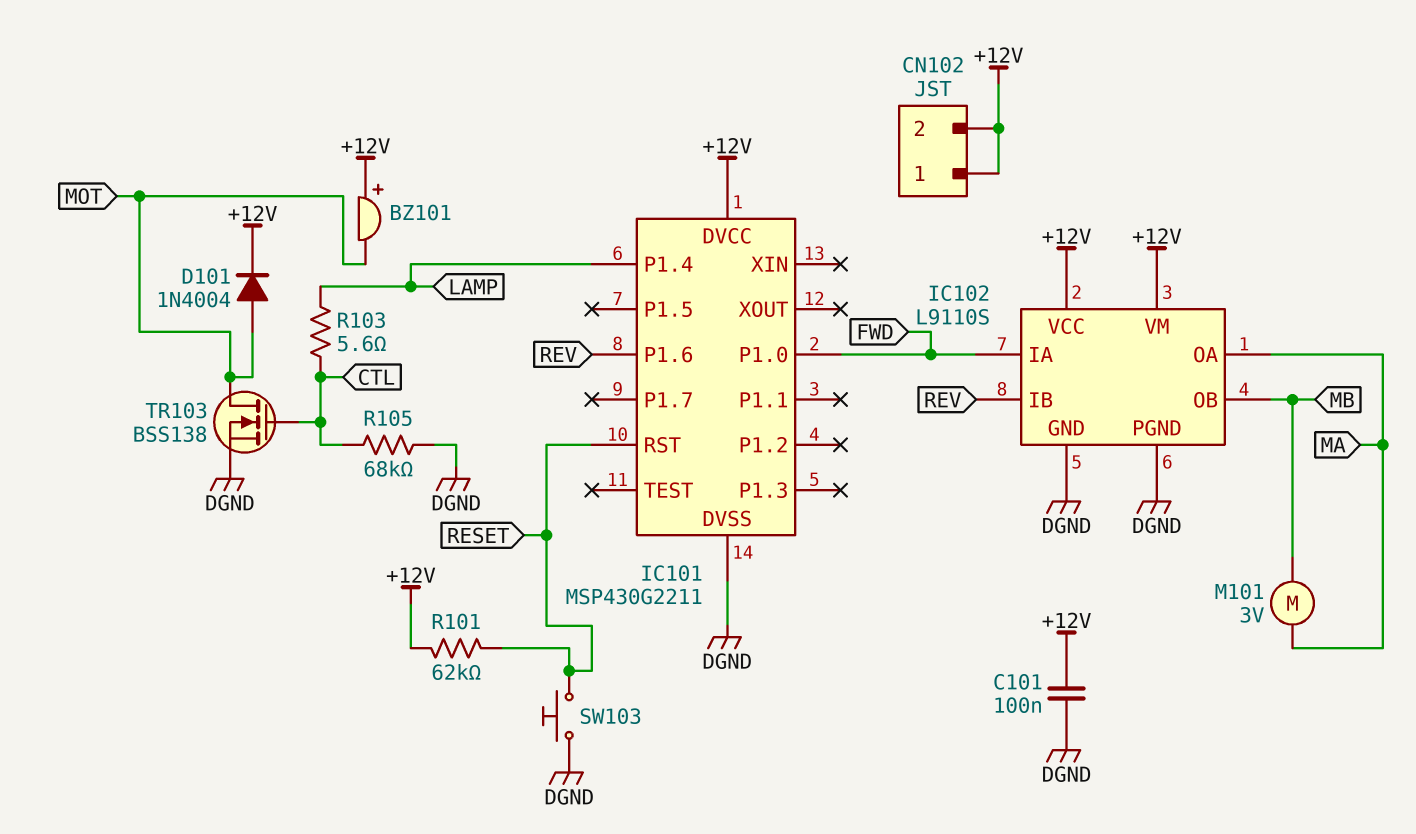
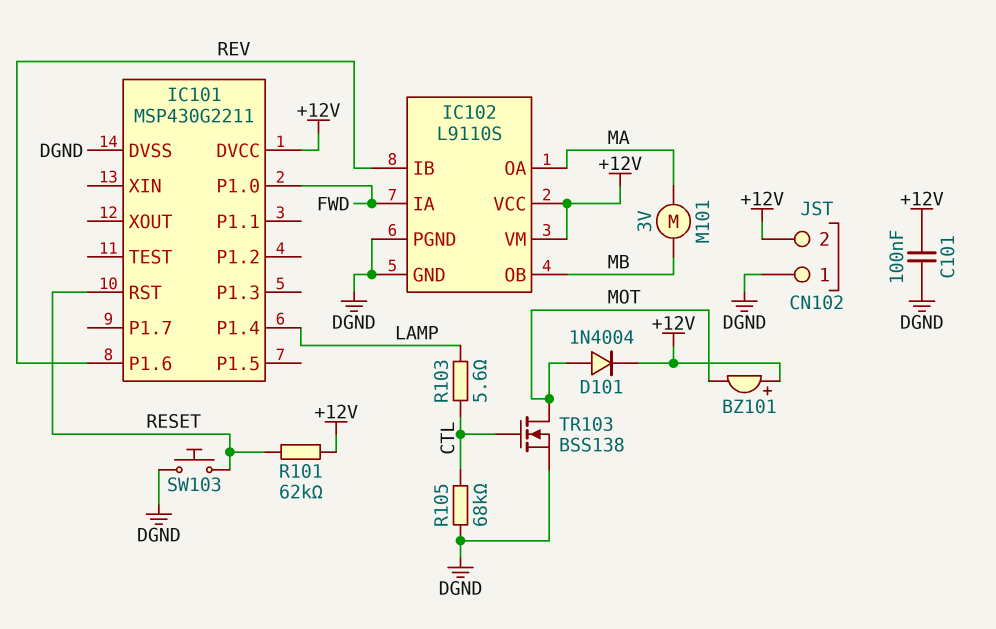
CN102 pin 1: +12V -> DGND

